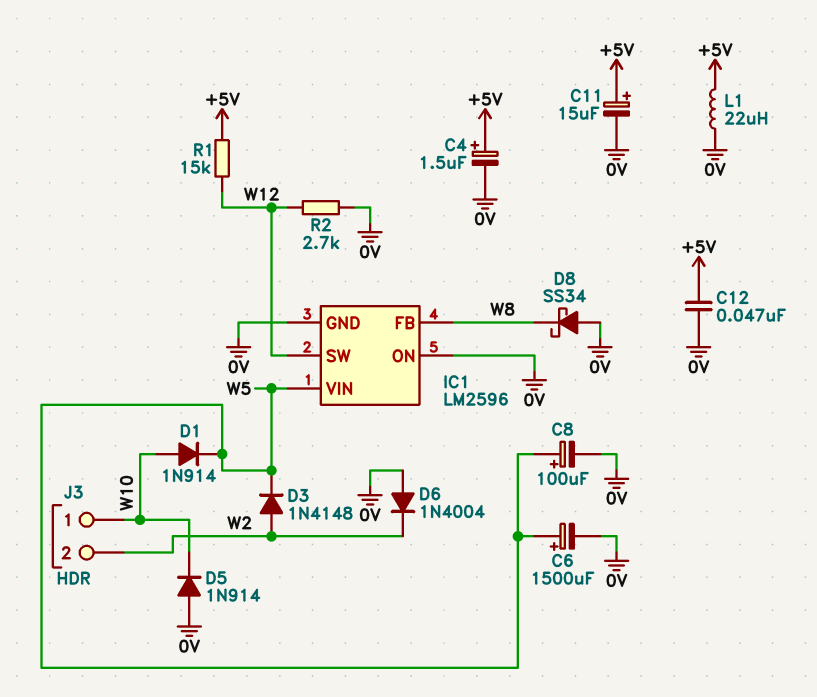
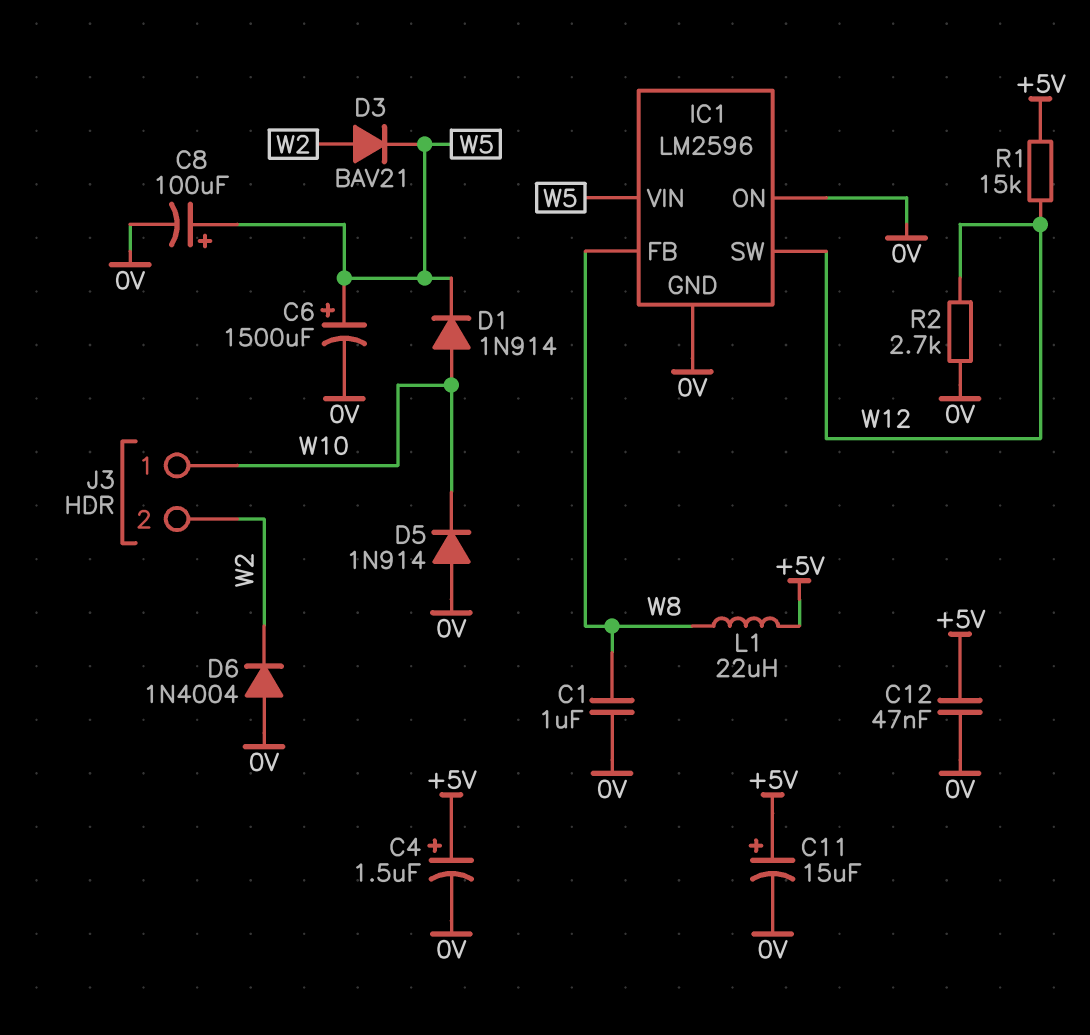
C1: none -> 1uF (0V, W8)
D3: diode 1N4148 (A W2, K W5) -> diode BAV21 (A W2, K W5)
D8: schottky SS34 (A 0V, K W8) -> none
L1: 22uH (+5V, 0V) -> 22uH (+5V, W8)

